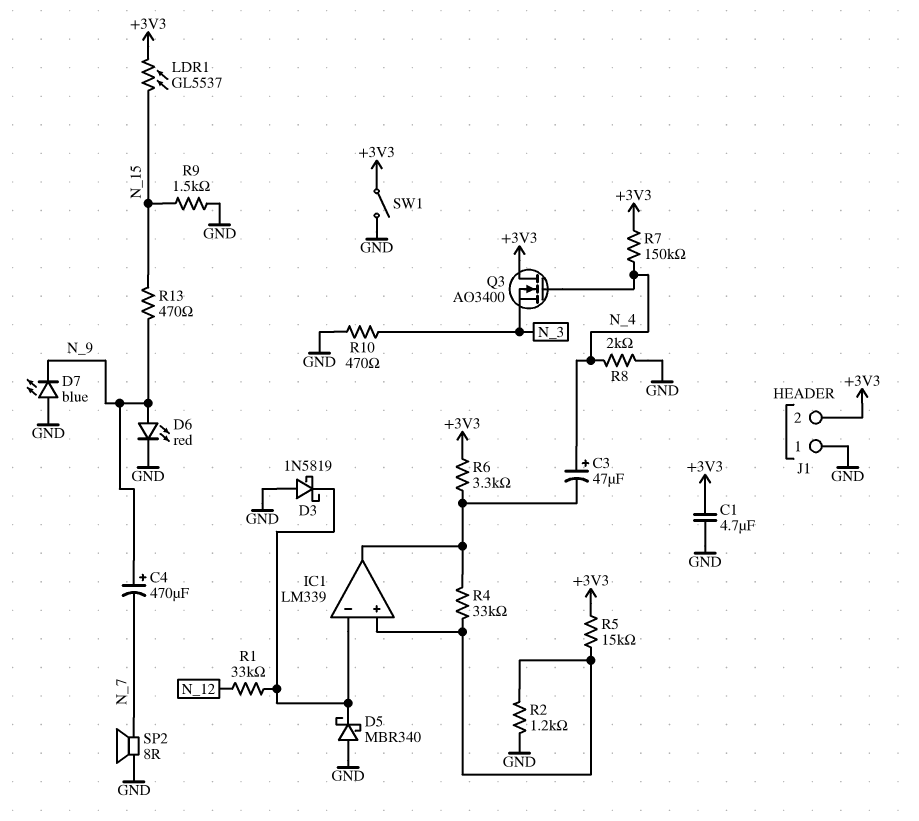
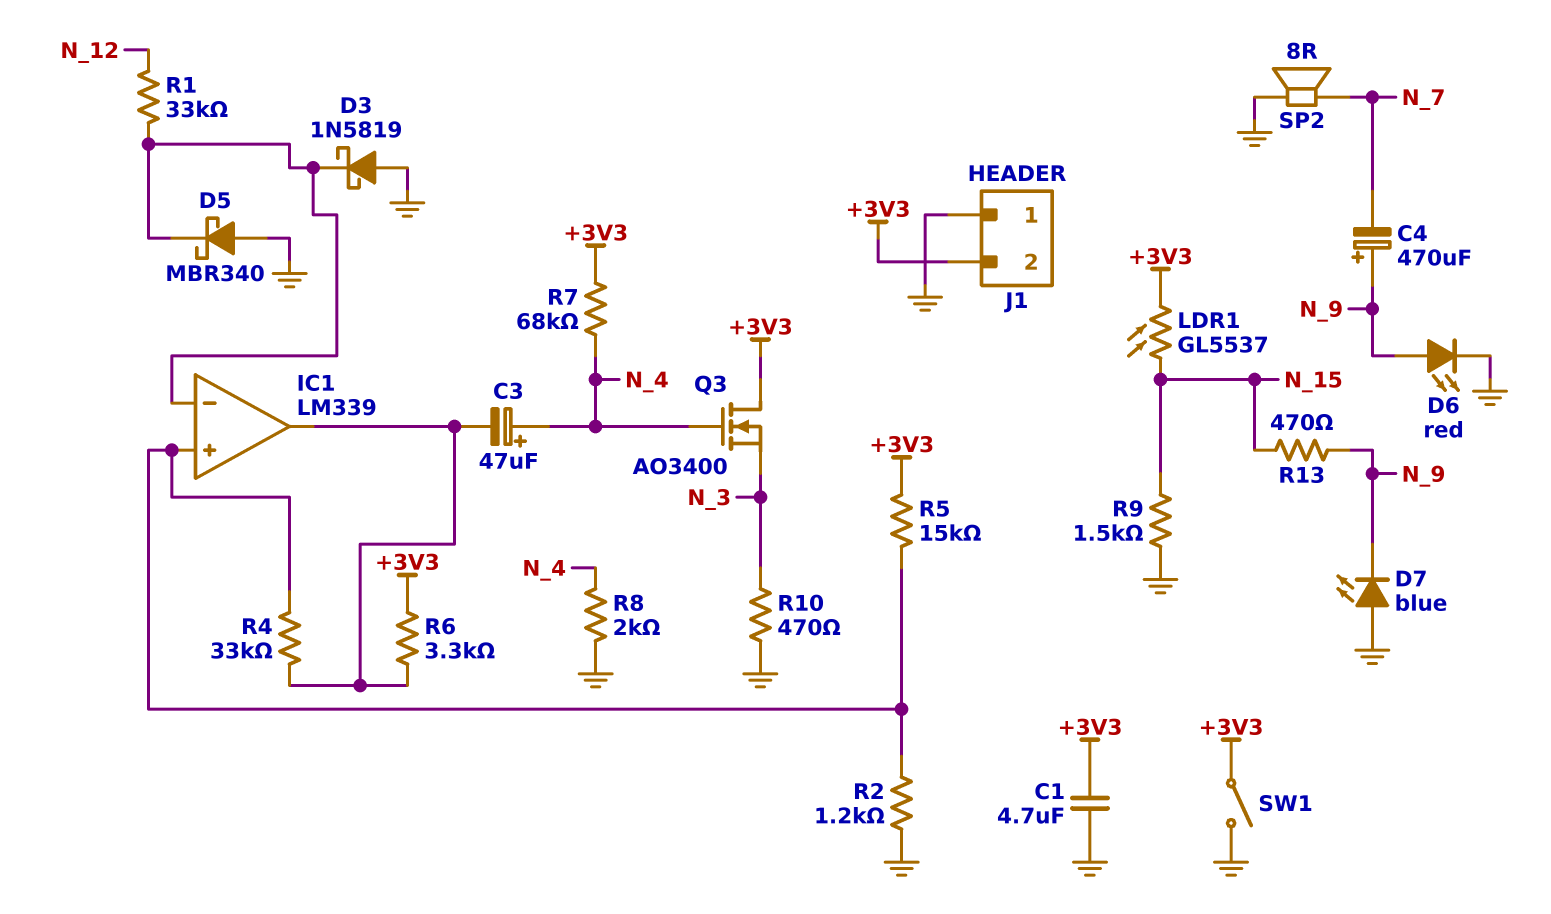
R7: 150k (+3V3, N_4) -> 68k (+3V3, N_4)

